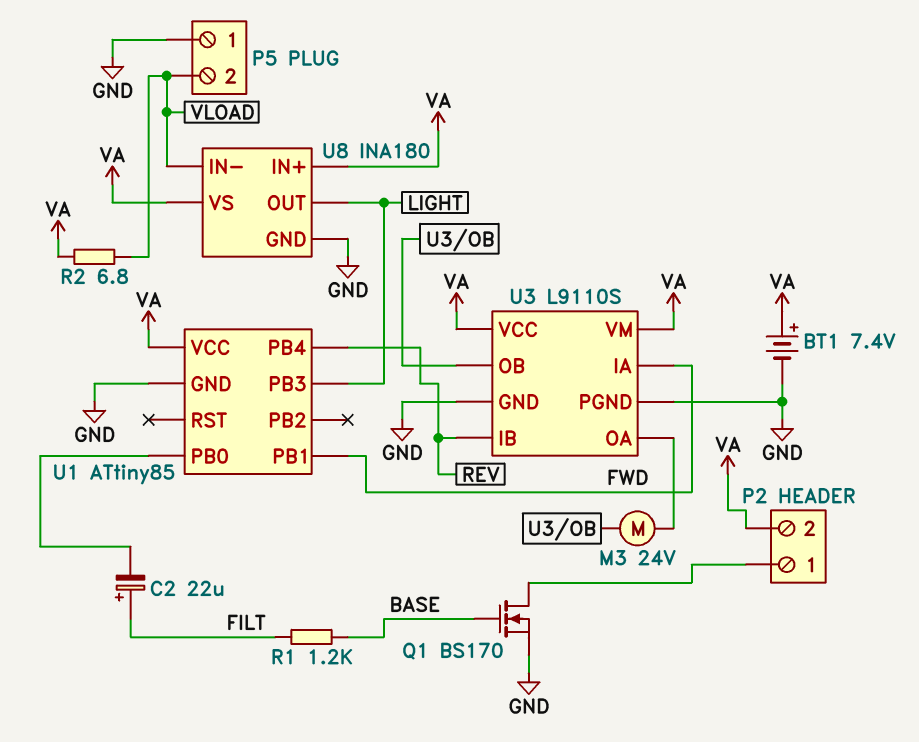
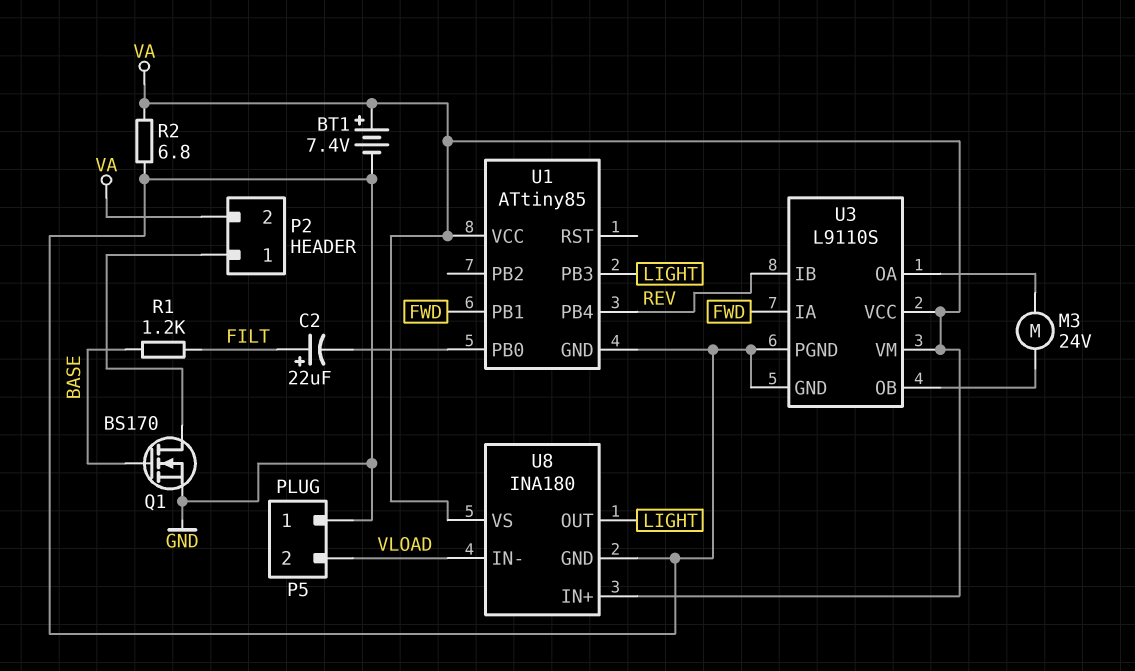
R2: 6.8 (VA, VLOAD) -> 6.8 (GND, VA)

